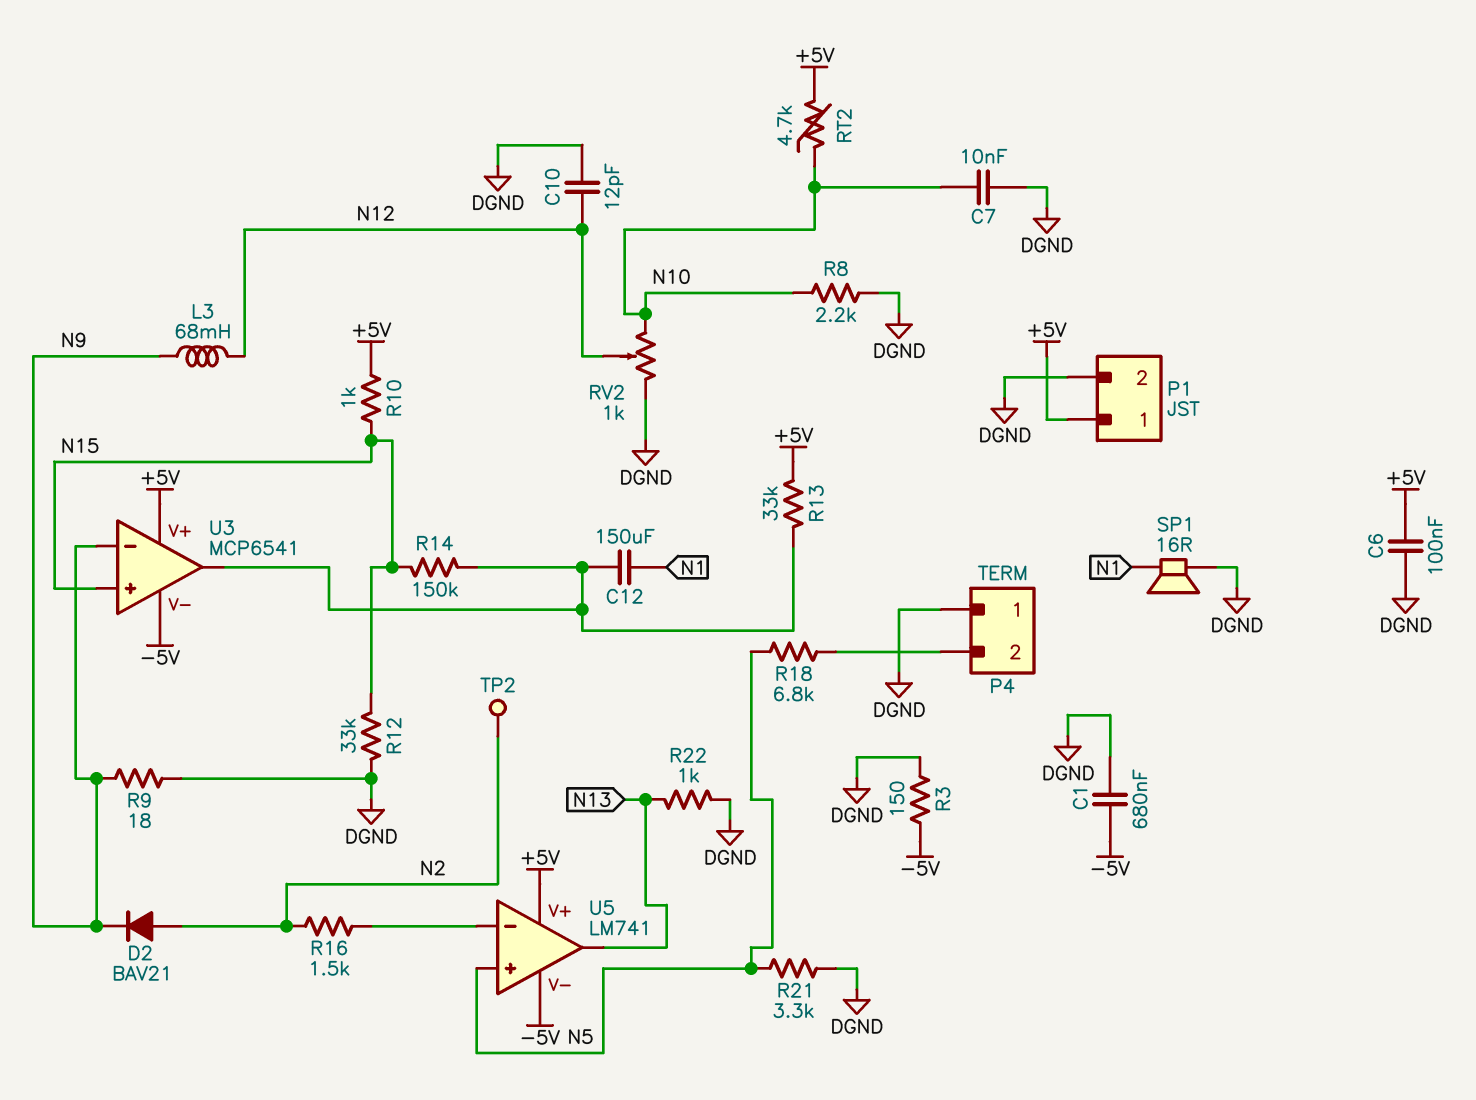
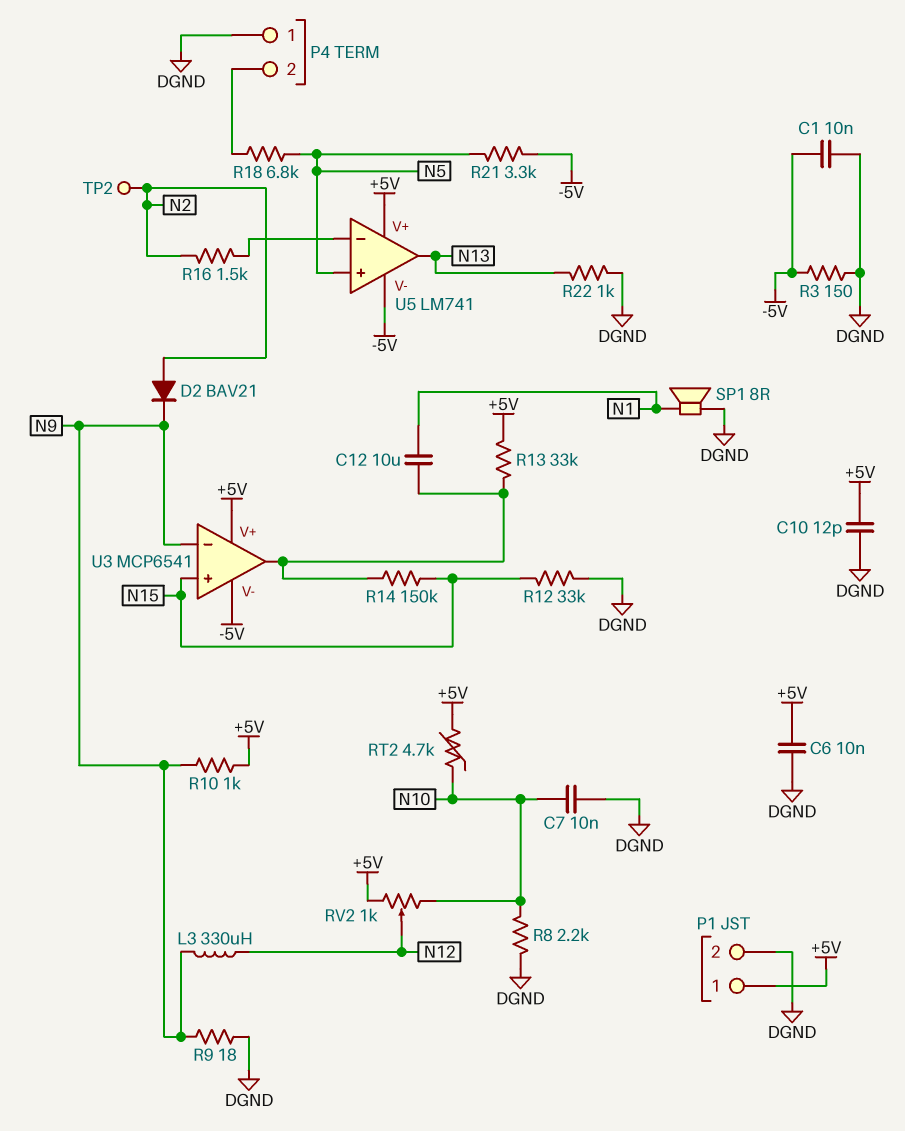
C1: 680nF (-5V, DGND) -> 10nF (-5V, DGND)
C6: 100nF (+5V, DGND) -> 10nF (+5V, DGND)
C10: 12pF (DGND, N12) -> 12pF (+5V, DGND)
C12: 150uF (N1, U3/out) -> 10uF (N1, U3/out)
L3: 68mH (N9, N12) -> 330uH (N9, N12)
R10: 1k (+5V, N15) -> 1k (+5V, N9)
R21: 3.3k (DGND, N5) -> 3.3k (-5V, N5)
RV2: 1k (DGND, N10, wiper N12) -> 1k (+5V, N10, wiper N12)
SP1: speaker 16R (DGND, N1) -> speaker 8R (DGND, N1)

